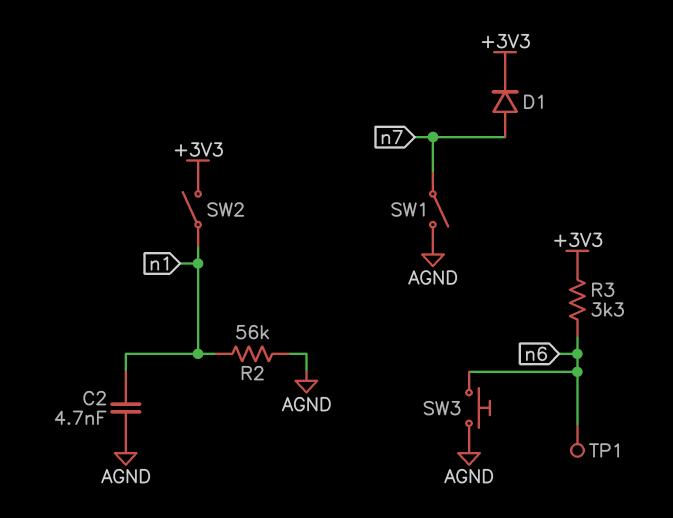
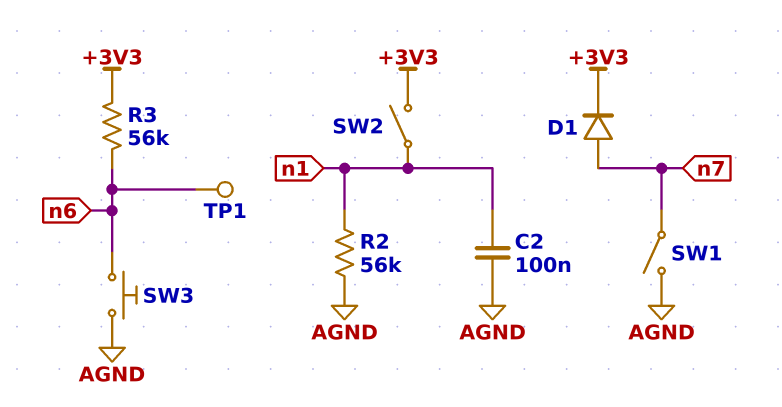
C2: 4.7nF (AGND, n1) -> 100nF (AGND, n1)
R3: 3.3k (+3V3, n6) -> 56k (+3V3, n6)

